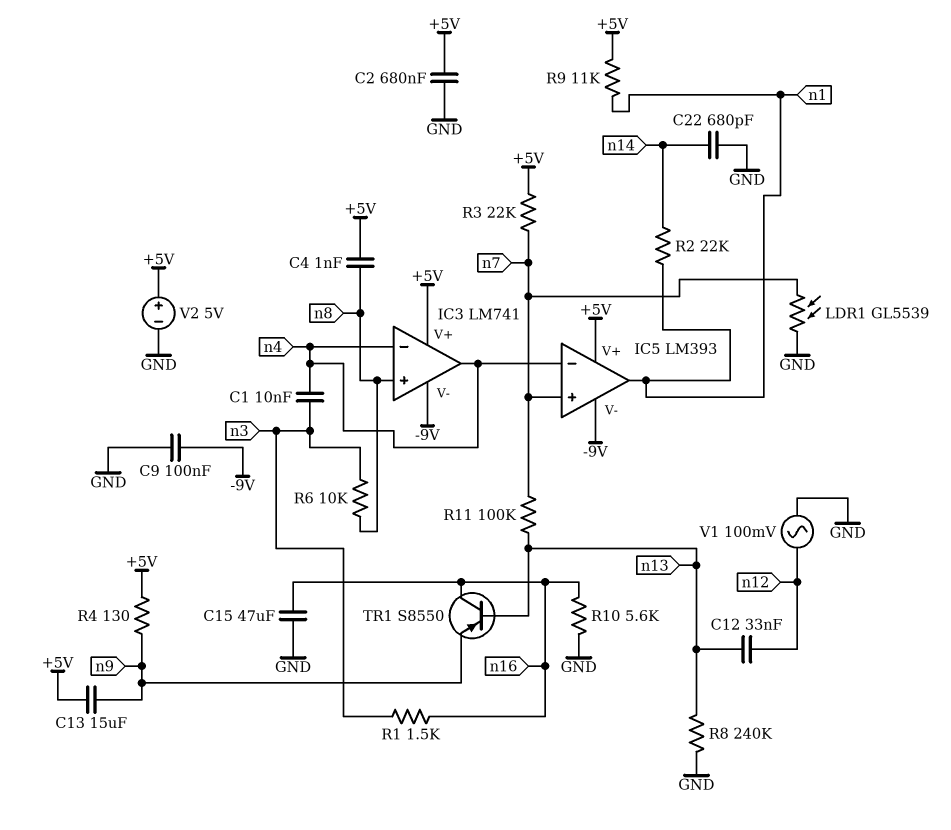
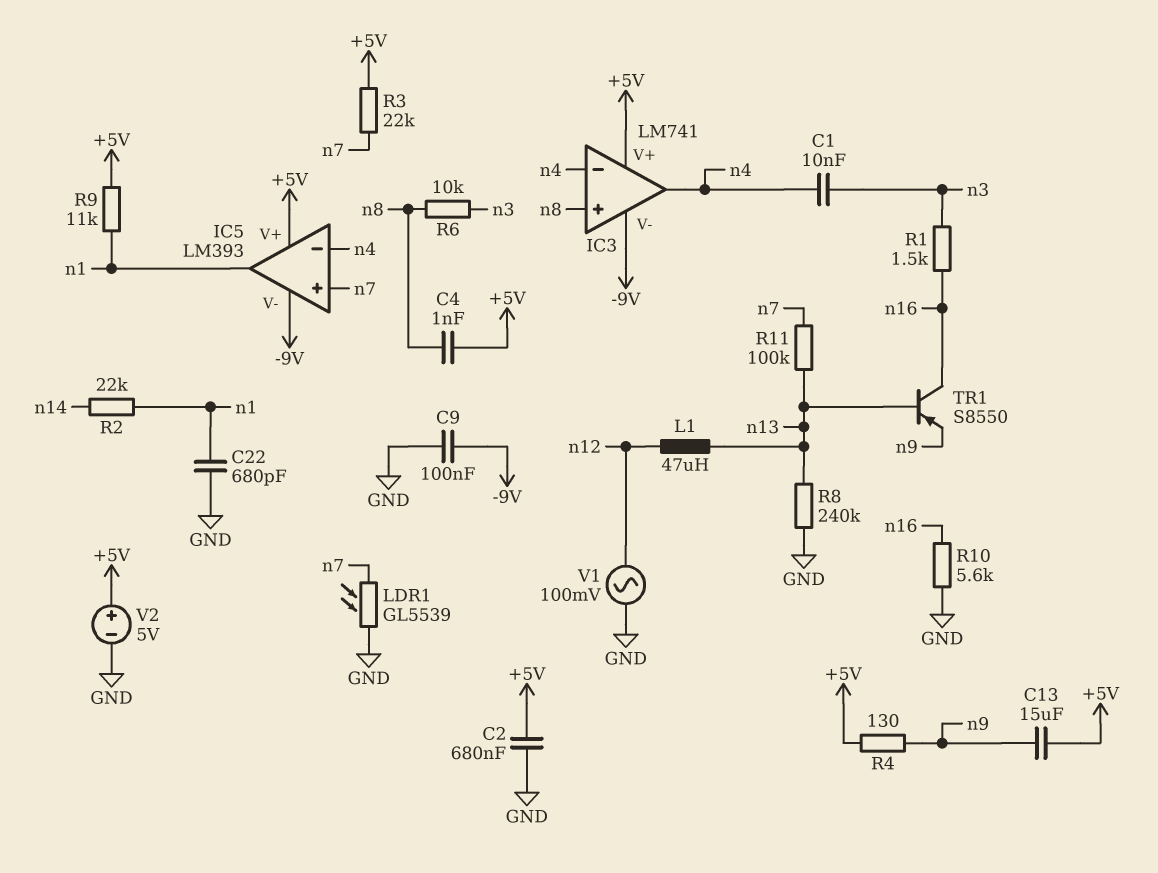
C12: 33nF (n12, n13) -> none
C15: 47uF (GND, n16) -> none
C22: 680pF (GND, n14) -> 680pF (GND, n1)
L1: none -> 47uH (n12, n13)

